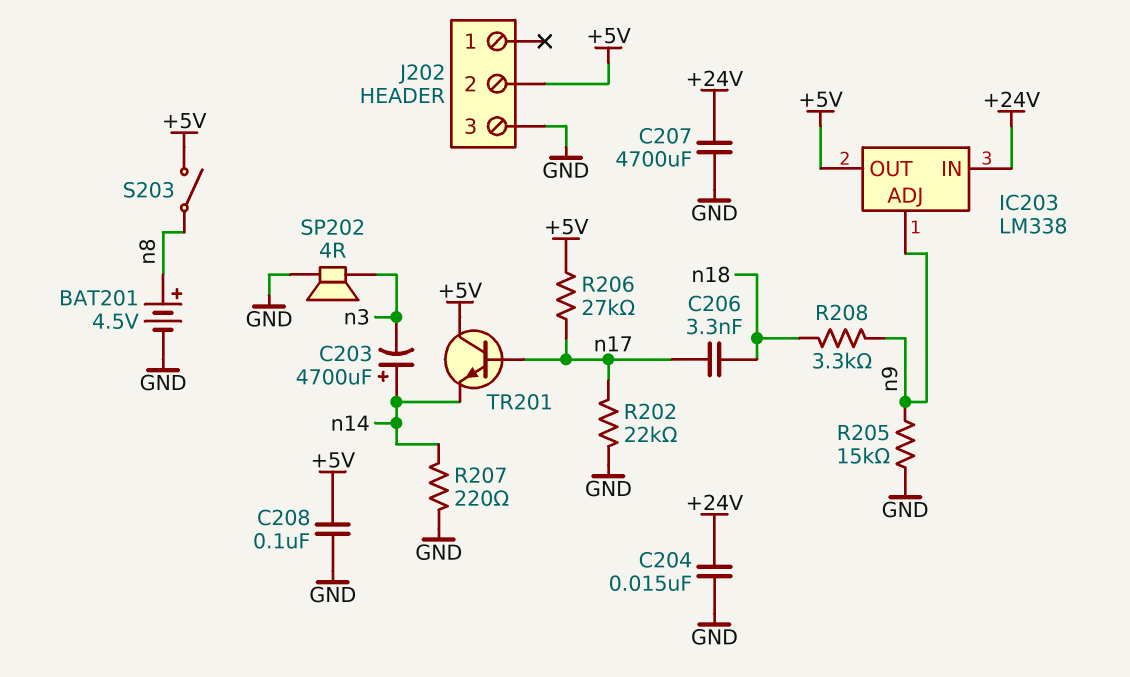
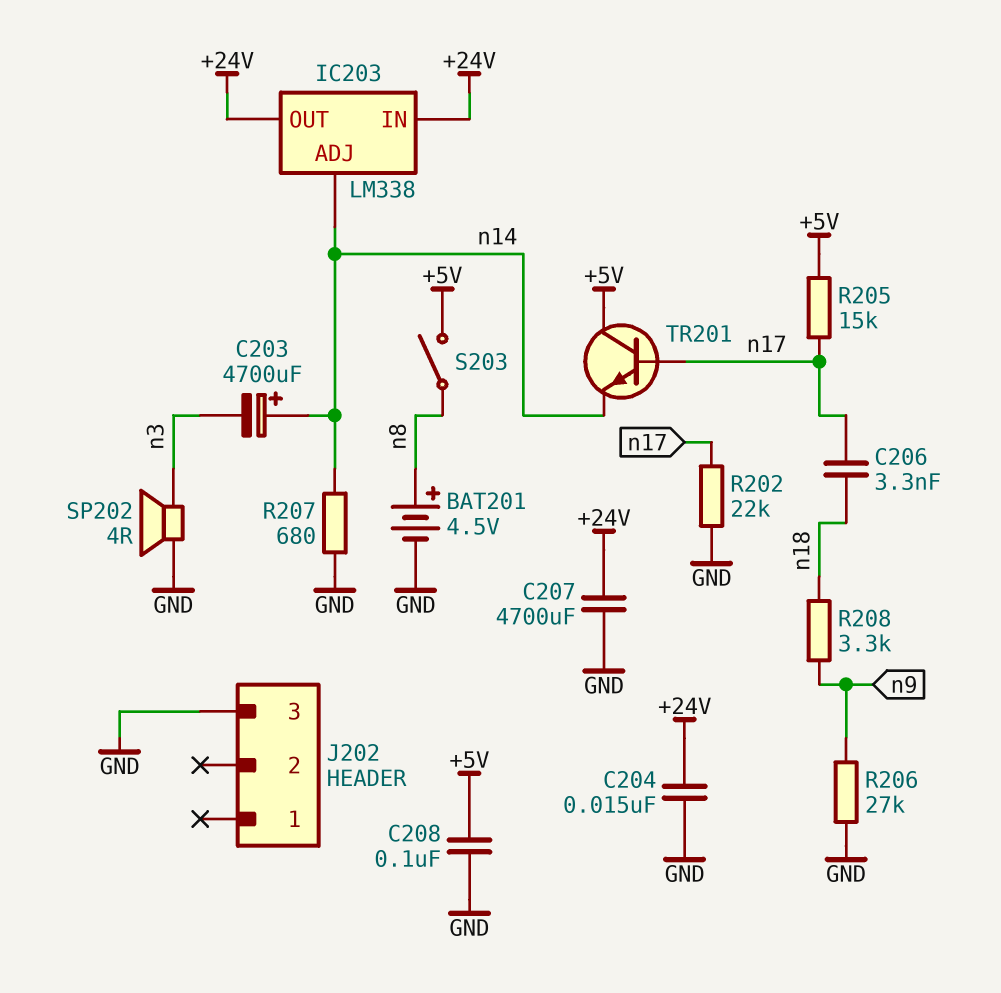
IC203 pin ADJ: n9 -> n14
IC203 pin OUT: +5V -> +24V
J202 pin 2: +5V -> none
R205: 15k (GND, n9) -> 15k (+5V, n17)
R206: 27k (+5V, n17) -> 27k (GND, n9)
R207: 220 (GND, n14) -> 680 (GND, n14)

